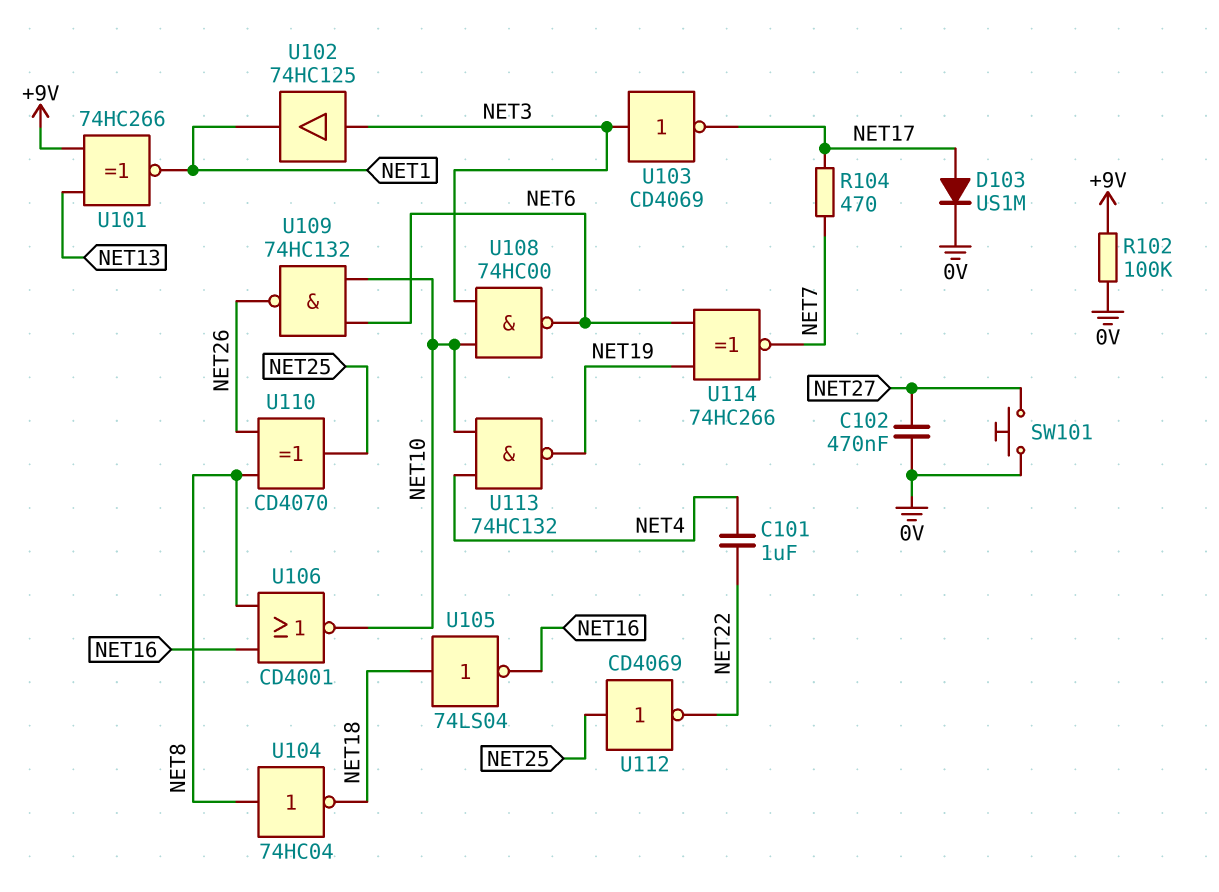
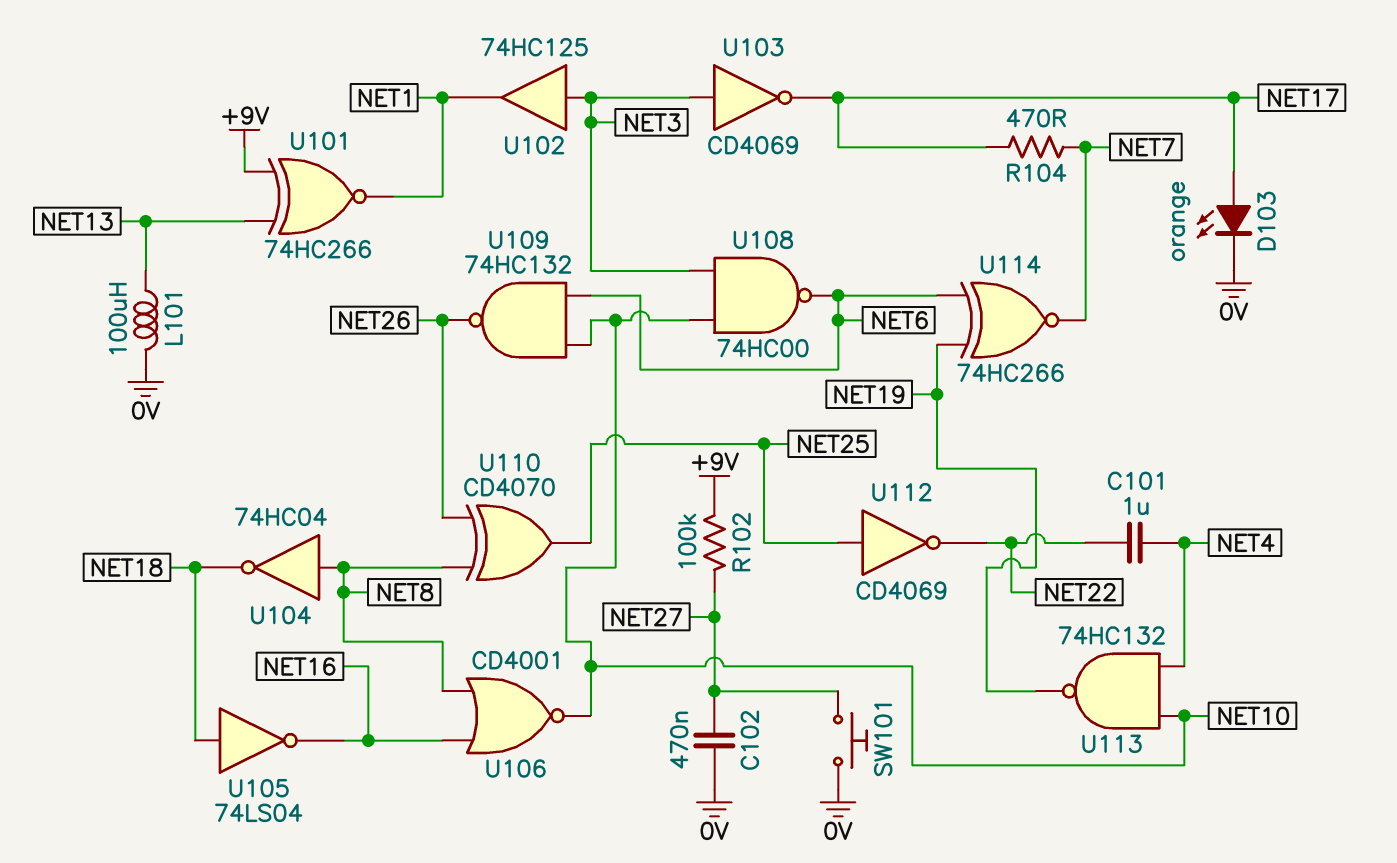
D103: diode US1M (A NET17, K 0V) -> LED orange (A NET17, K 0V)
L101: none -> 100uH (0V, NET13)
R102: 100k (+9V, 0V) -> 100k (+9V, NET27)

